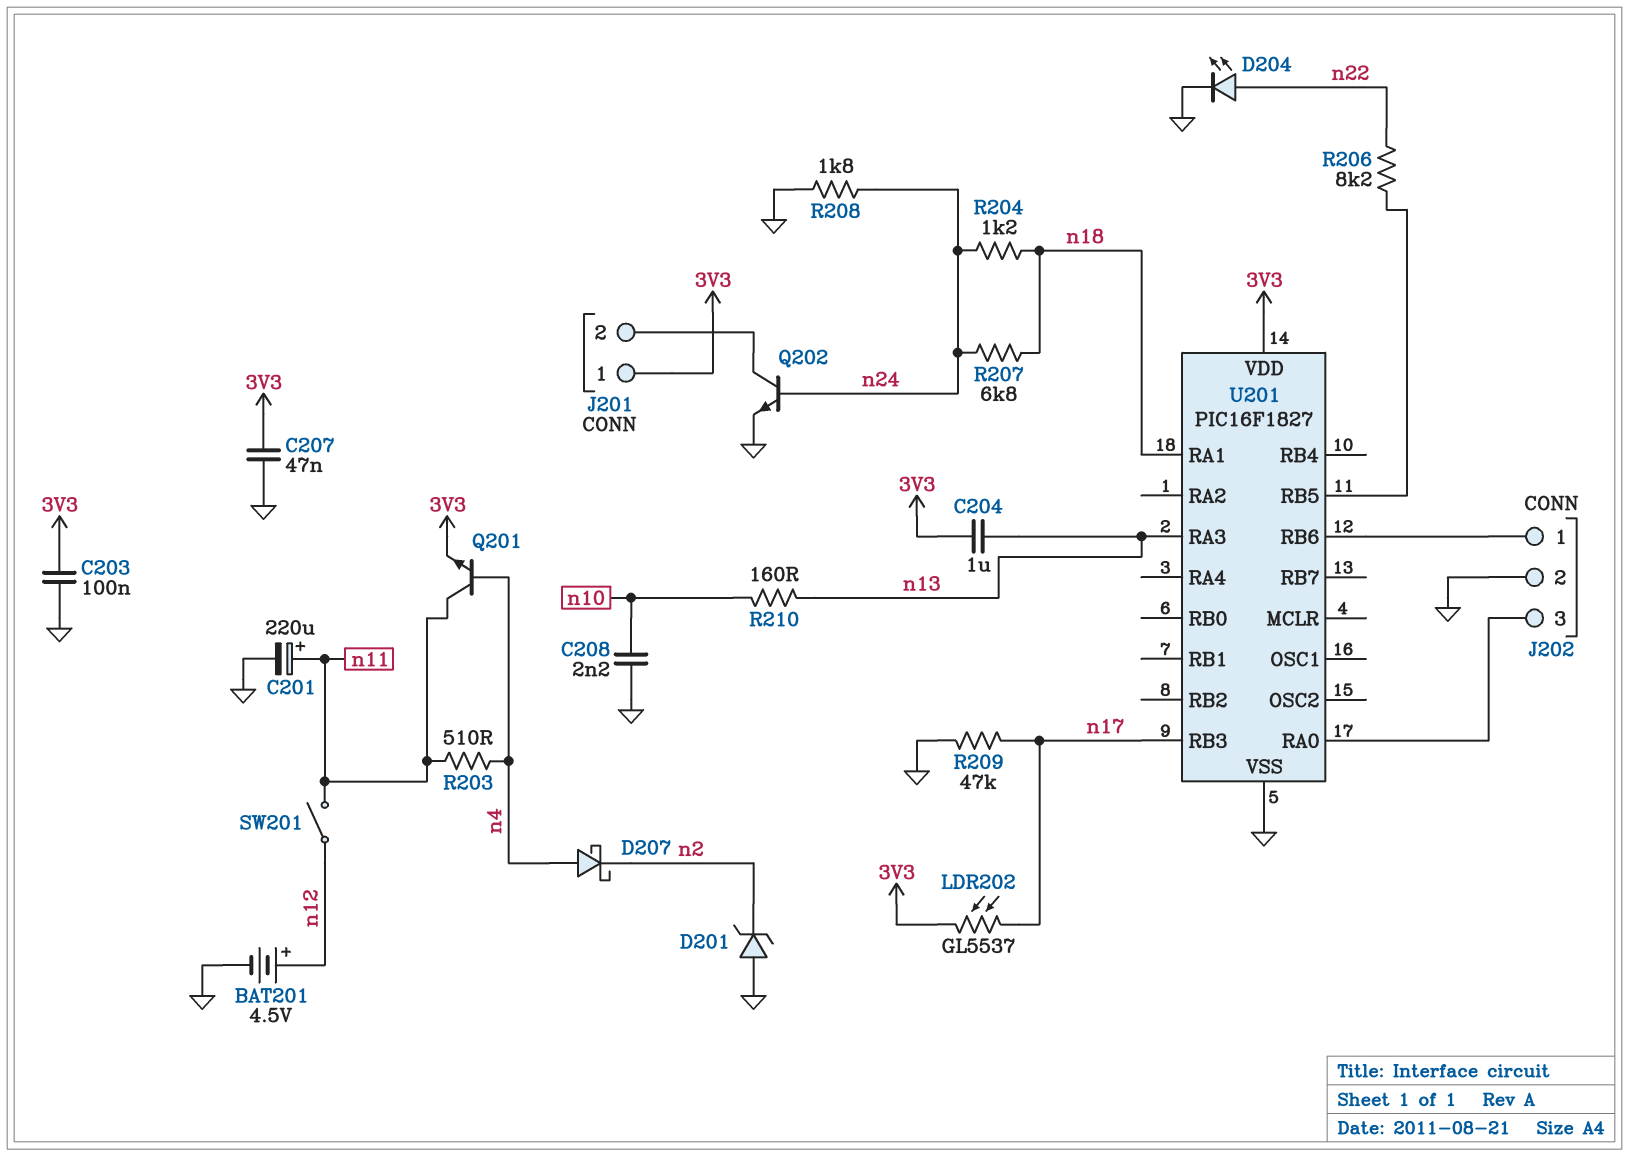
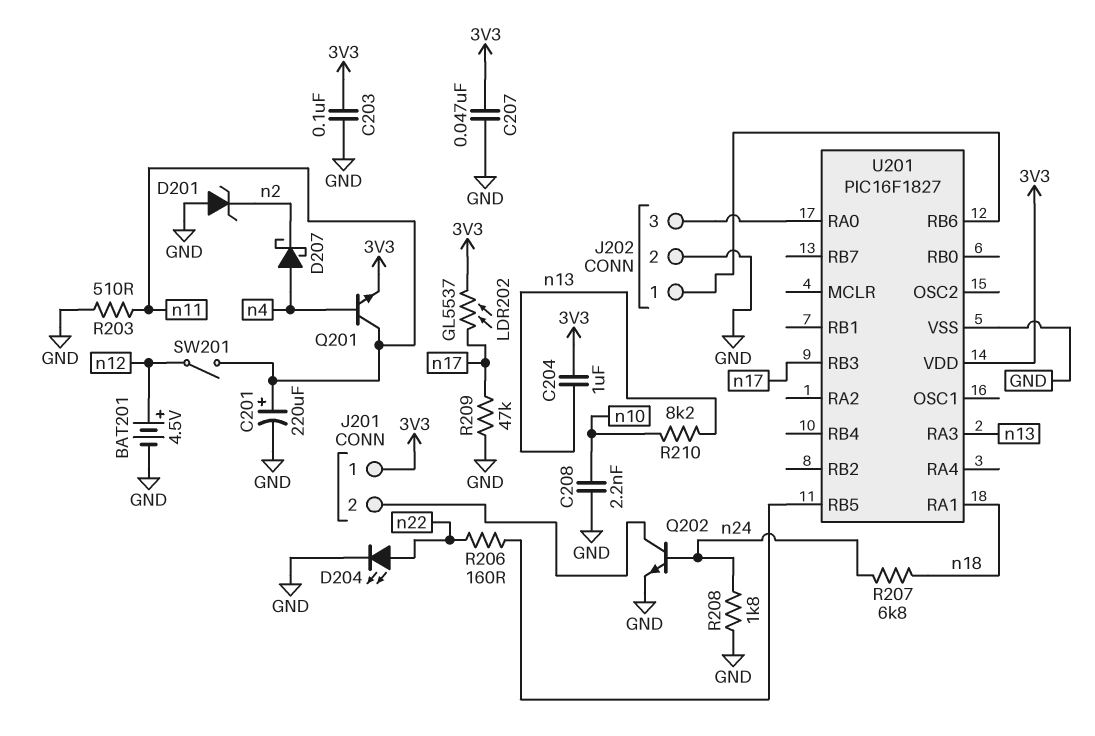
R203: 510 (n4, n11) -> 510 (GND, n11)
R204: 1.2k (n18, n24) -> none
R206: 8.2k (U201/RB5, n22) -> 160 (U201/RB5, n22)
R210: 160 (n10, n13) -> 8.2k (n10, n13)

